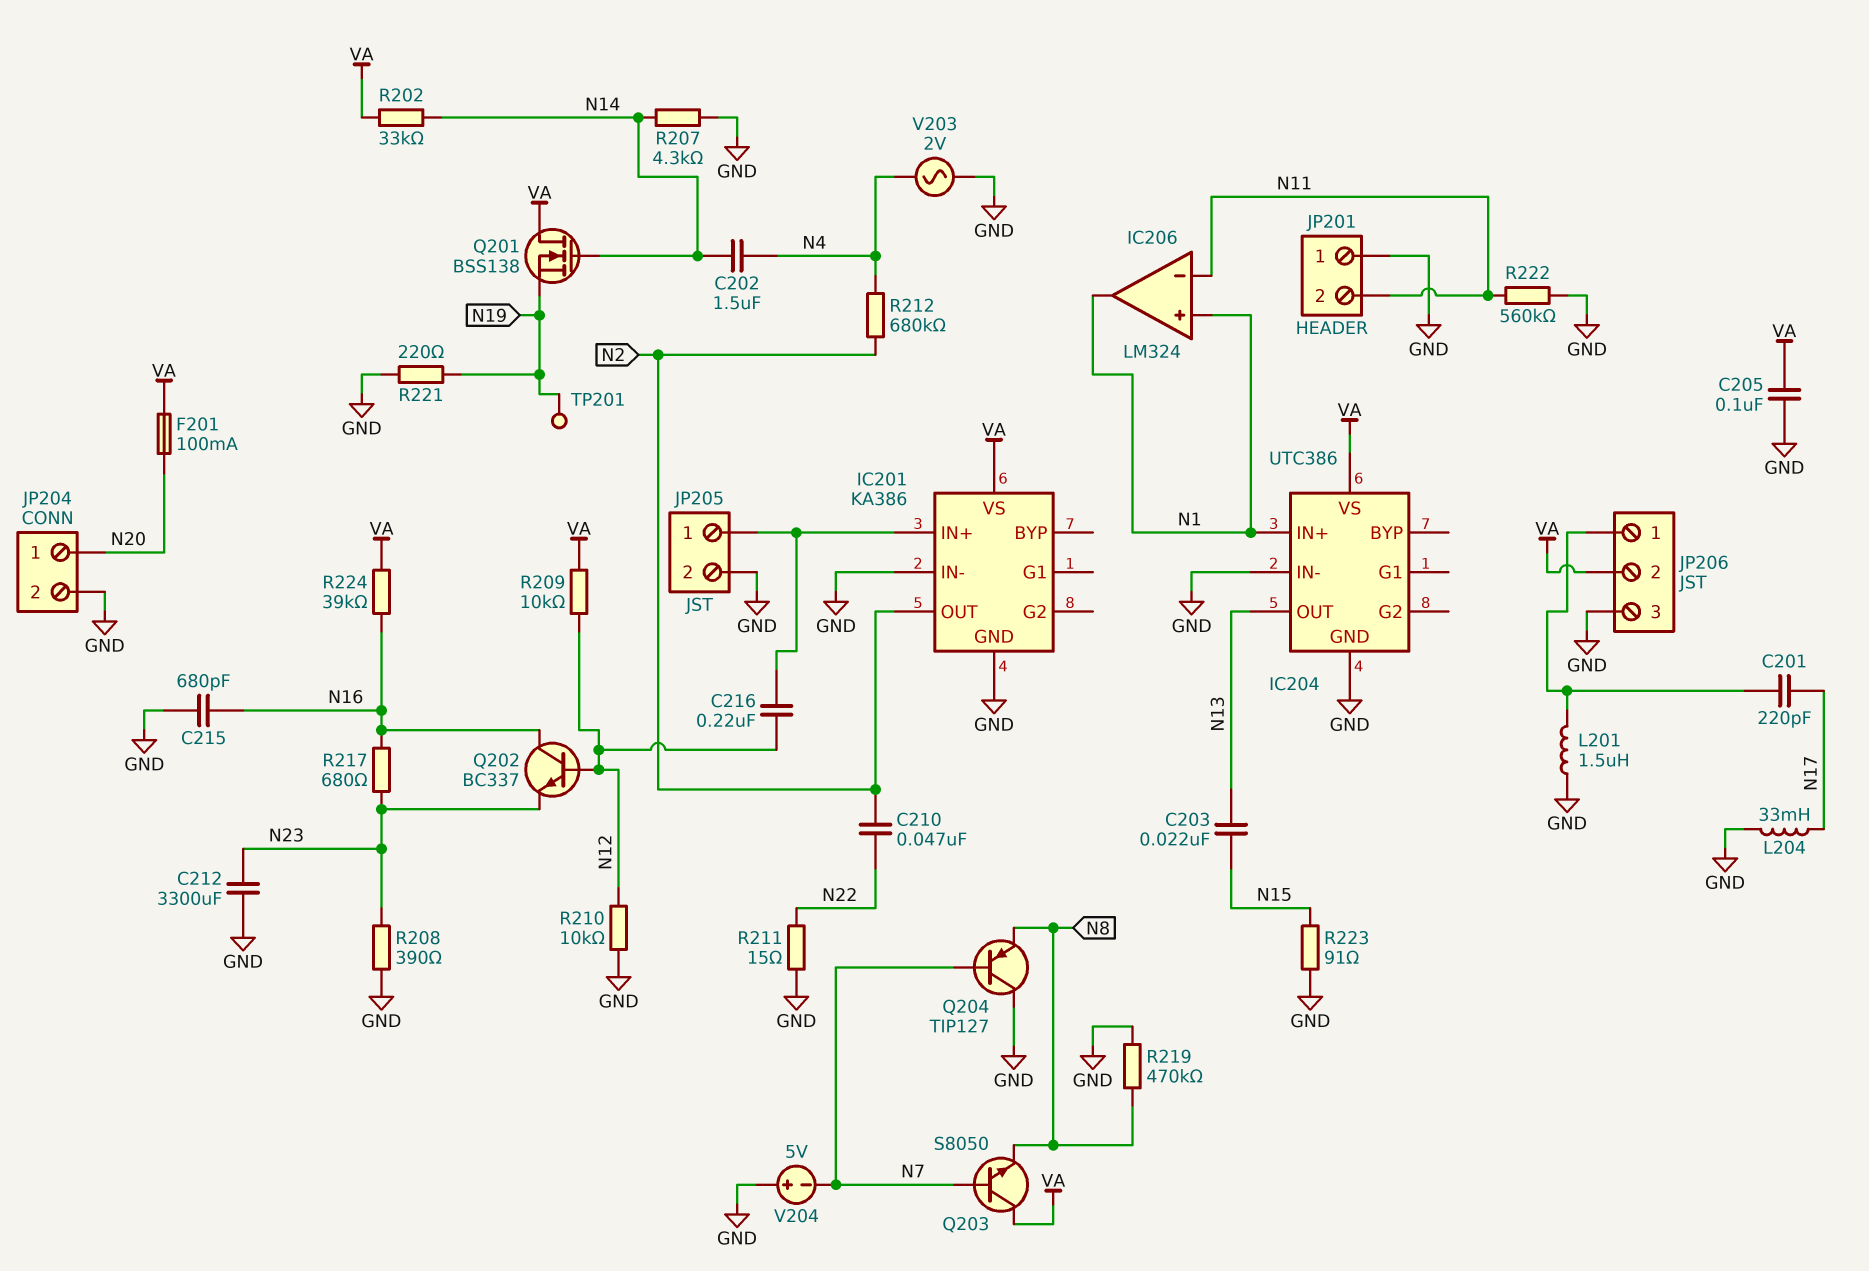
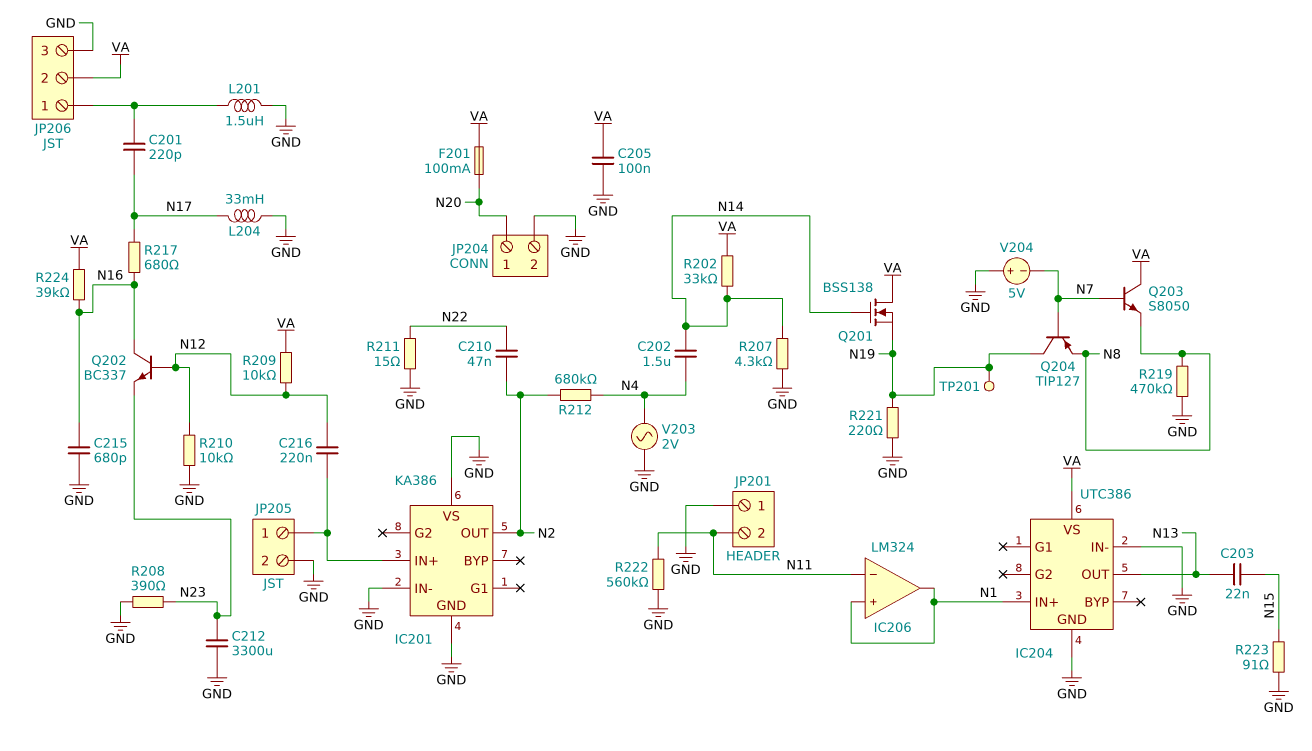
IC201 pin VS: VA -> GND
Q204: PNP TIP127 (B N7, C GND, E N8) -> PNP TIP127 (B N7, C N19, E N8)
R217: 680 (N16, N23) -> 680 (N16, N17)

